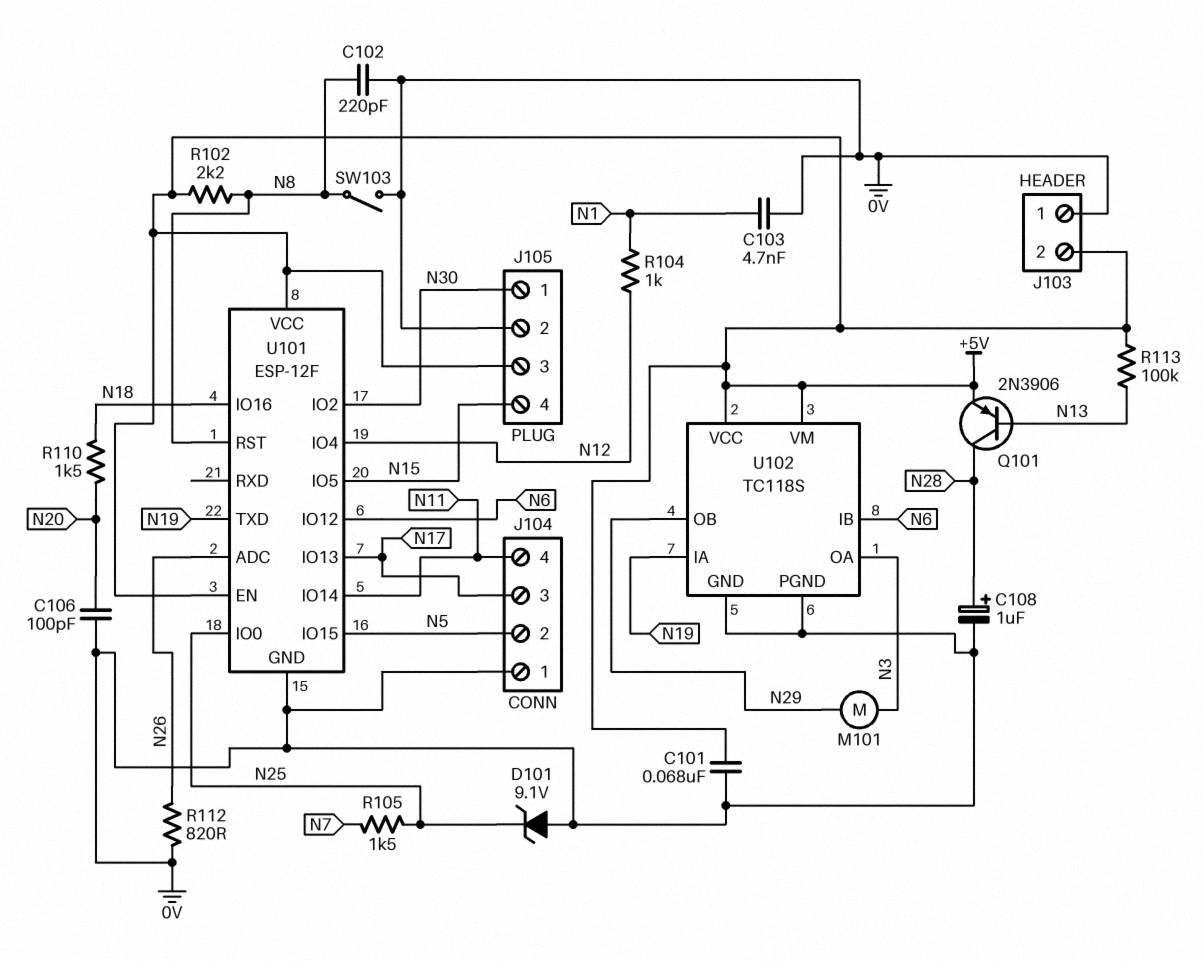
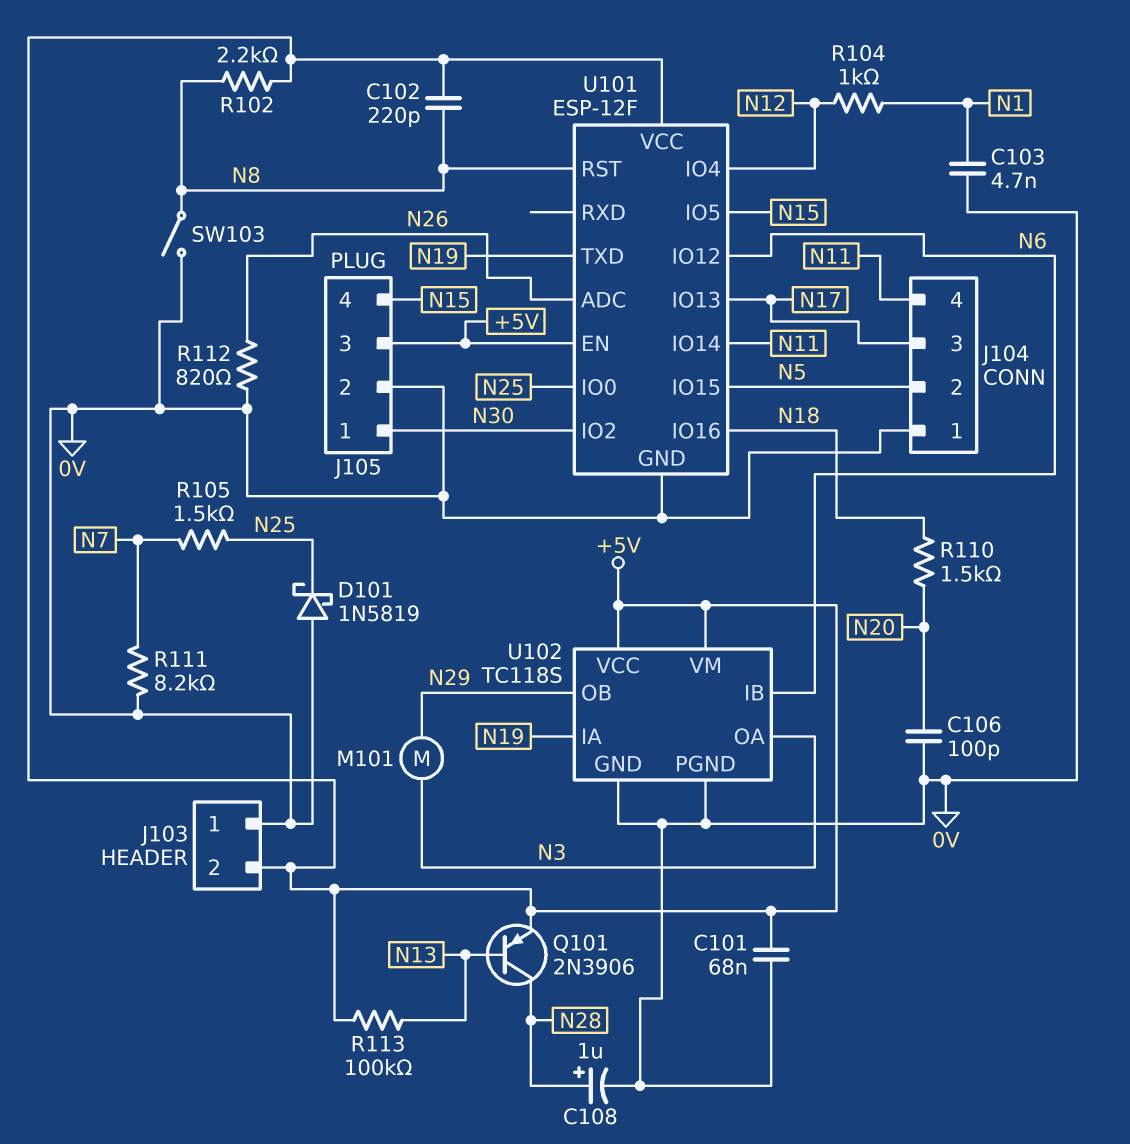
C102: 220pF (0V, N8) -> 220pF (+5V, N8)
D101: zener 9.1V (A 0V, K N25) -> schottky 1N5819 (A 0V, K N25)
R111: none -> 8.2k (0V, N7)

